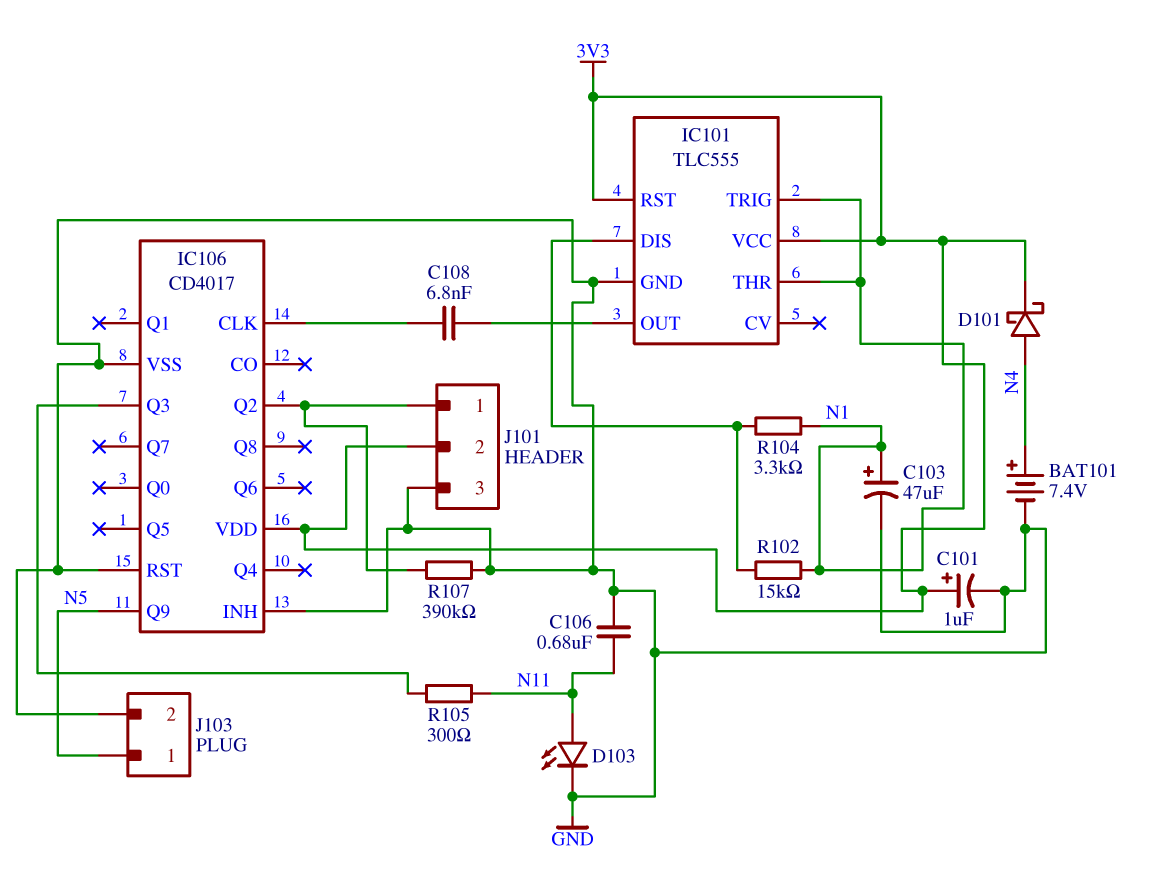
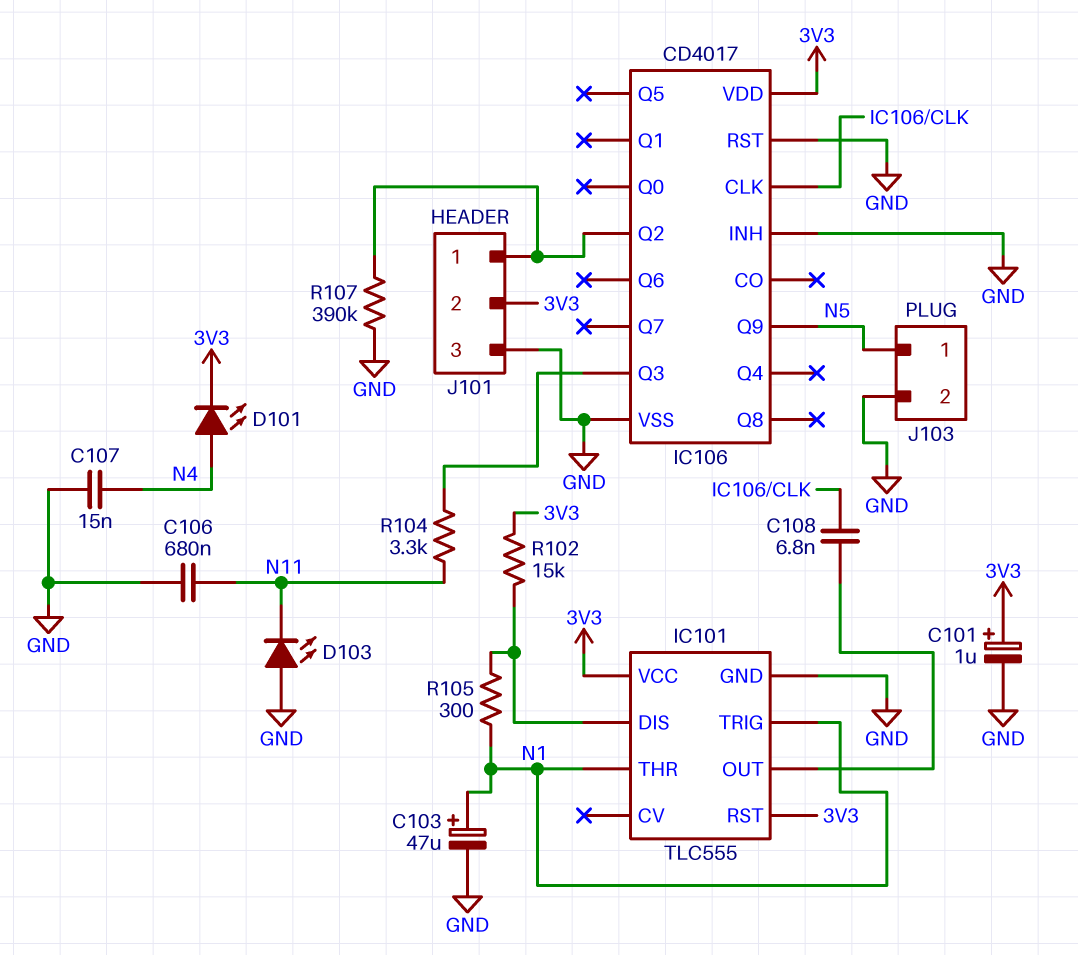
BAT101: 7.4V (plus N4, minus GND) -> none
C107: none -> 15nF (GND, N4)
D101: schottky (A N4, K 3V3) -> LED (A N4, K 3V3)
D103: LED (A N11, K GND) -> LED (A GND, K N11)
R102: 15k (IC101/DIS, N1) -> 15k (3V3, IC101/DIS)
R104: 3.3k (IC101/DIS, N1) -> 3.3k (IC106/Q3, N11)
R105: 300 (IC106/Q3, N11) -> 300 (IC101/DIS, N1)

